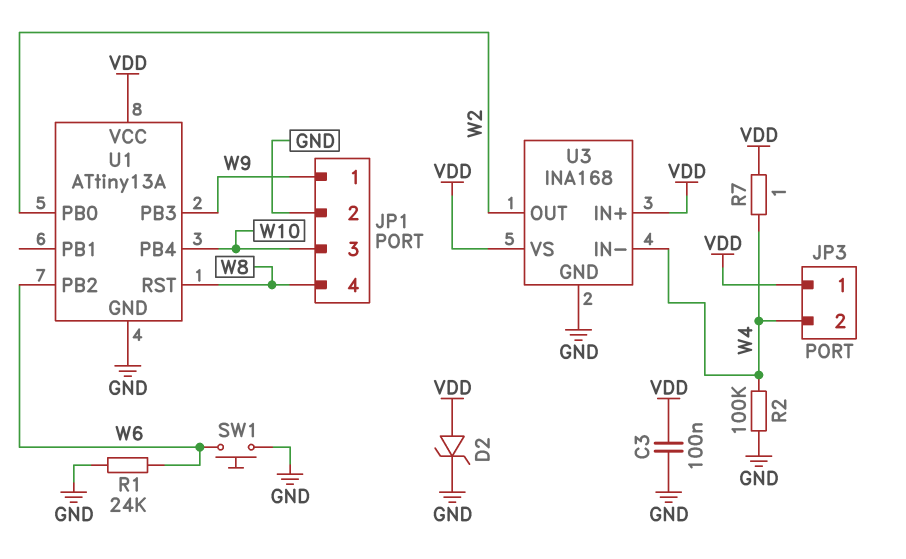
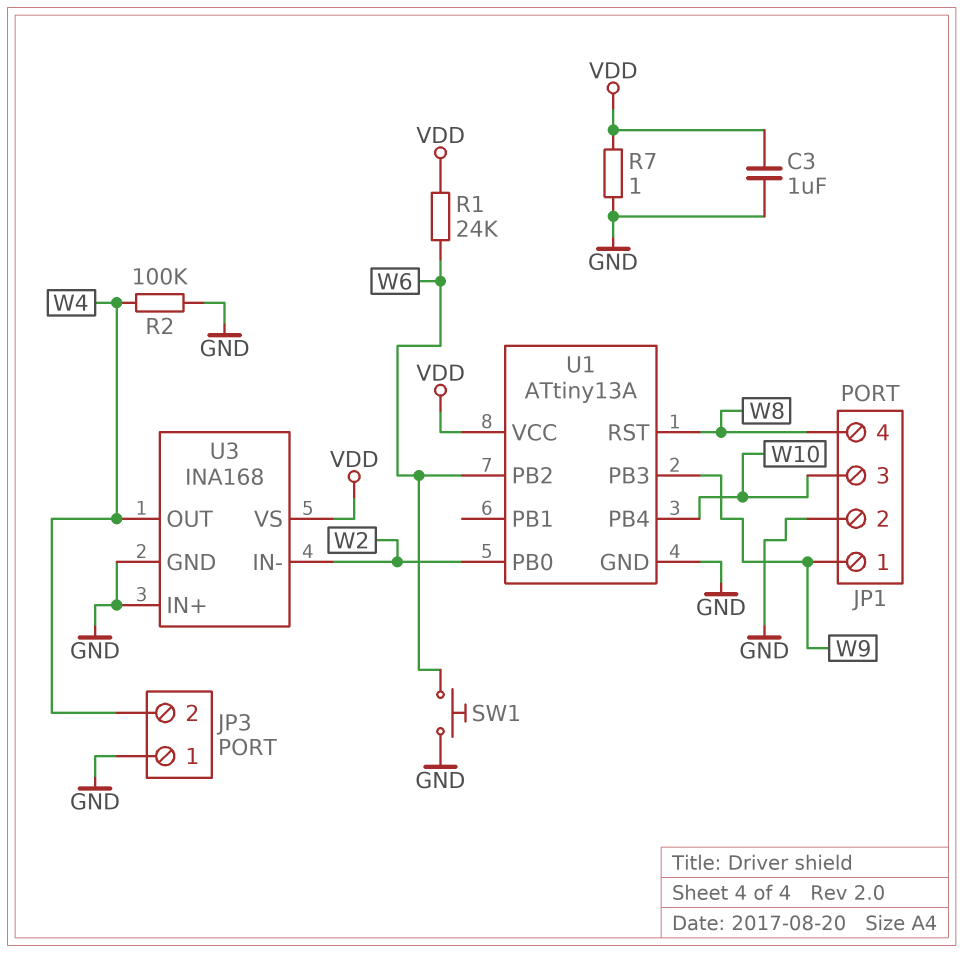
C3: 100nF (GND, VDD) -> 1uF (GND, VDD)
D2: zener (A VDD, K GND) -> none
JP3 pin 1: VDD -> GND
R1: 24k (GND, W6) -> 24k (VDD, W6)
R7: 1 (VDD, W4) -> 1 (GND, VDD)
U3 pin IN+: VDD -> GND
U3 pin IN-: W4 -> W2
U3 pin OUT: W2 -> W4

